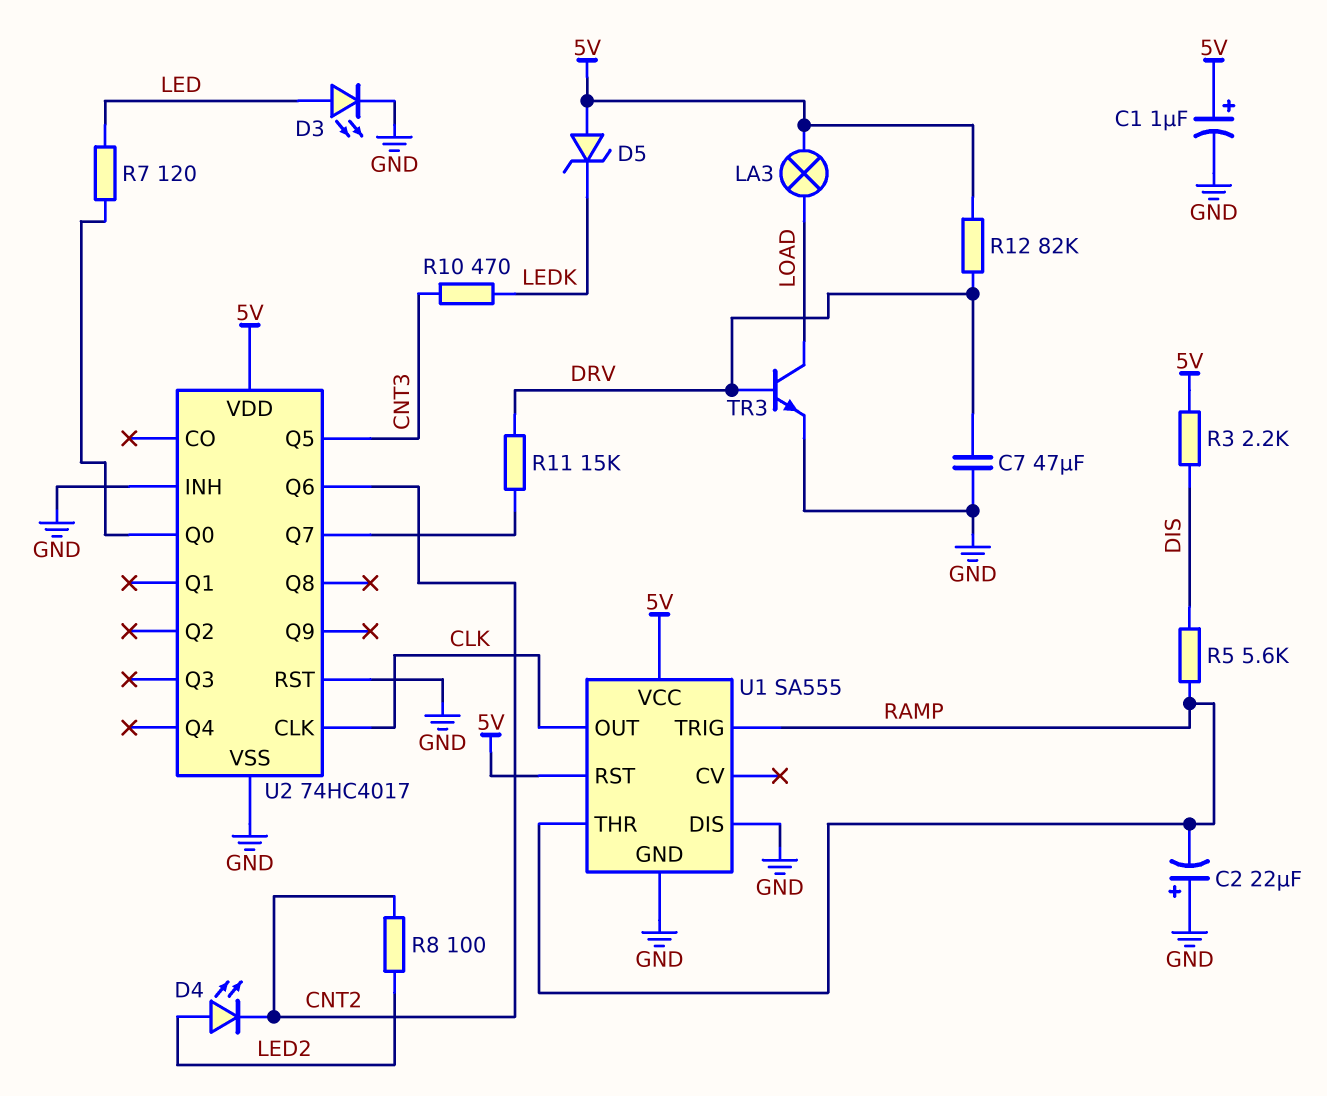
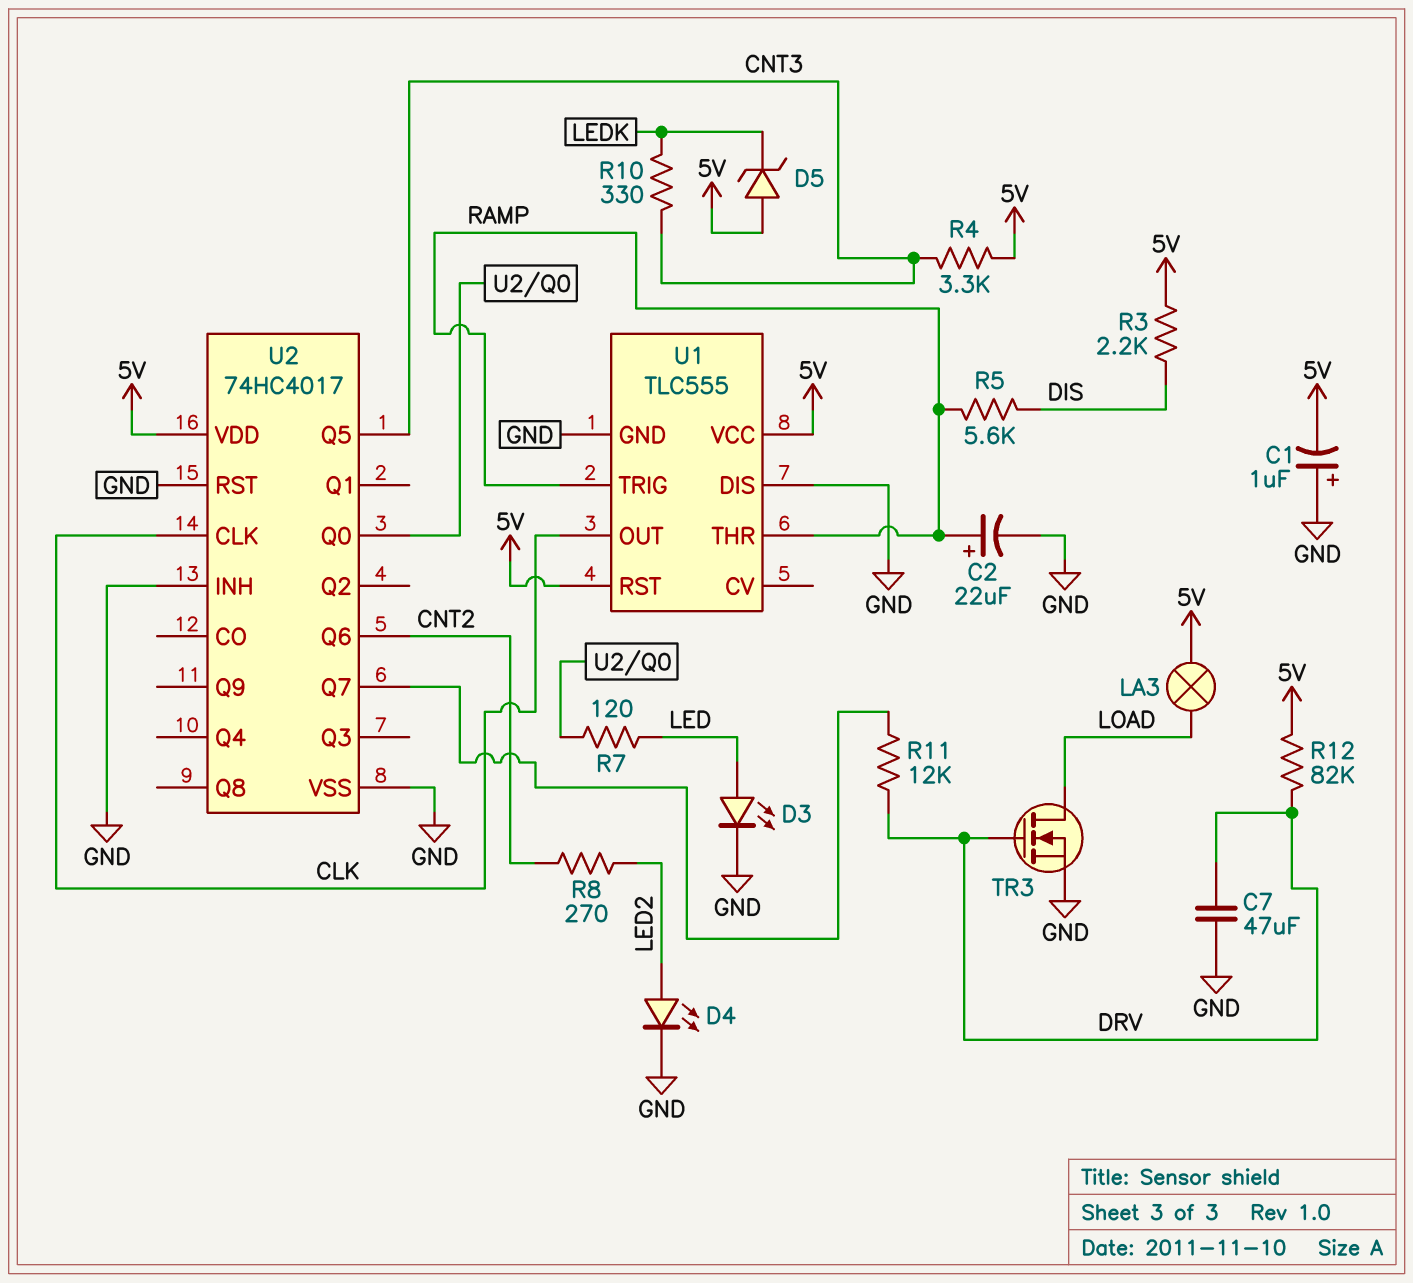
C1: 1uF (plus 5V, minus GND) -> 1uF (plus GND, minus 5V)
C2: 22uF (plus GND, minus RAMP) -> 22uF (plus RAMP, minus GND)
D4: LED (A LED2, K CNT2) -> LED (A LED2, K GND)
R4: none -> 3.3k (5V, CNT3)
R8: 100 (CNT2, LED2) -> 270 (CNT2, LED2)
R10: 470 (CNT3, LEDK) -> 330 (CNT3, LEDK)
R11: 15k (DRV, U2/Q7) -> 12k (DRV, U2/Q7)
TR3: NPN (B DRV, C LOAD, E GND) -> NMOS (G DRV, D LOAD, S GND)
U1: SA555 -> TLC555

